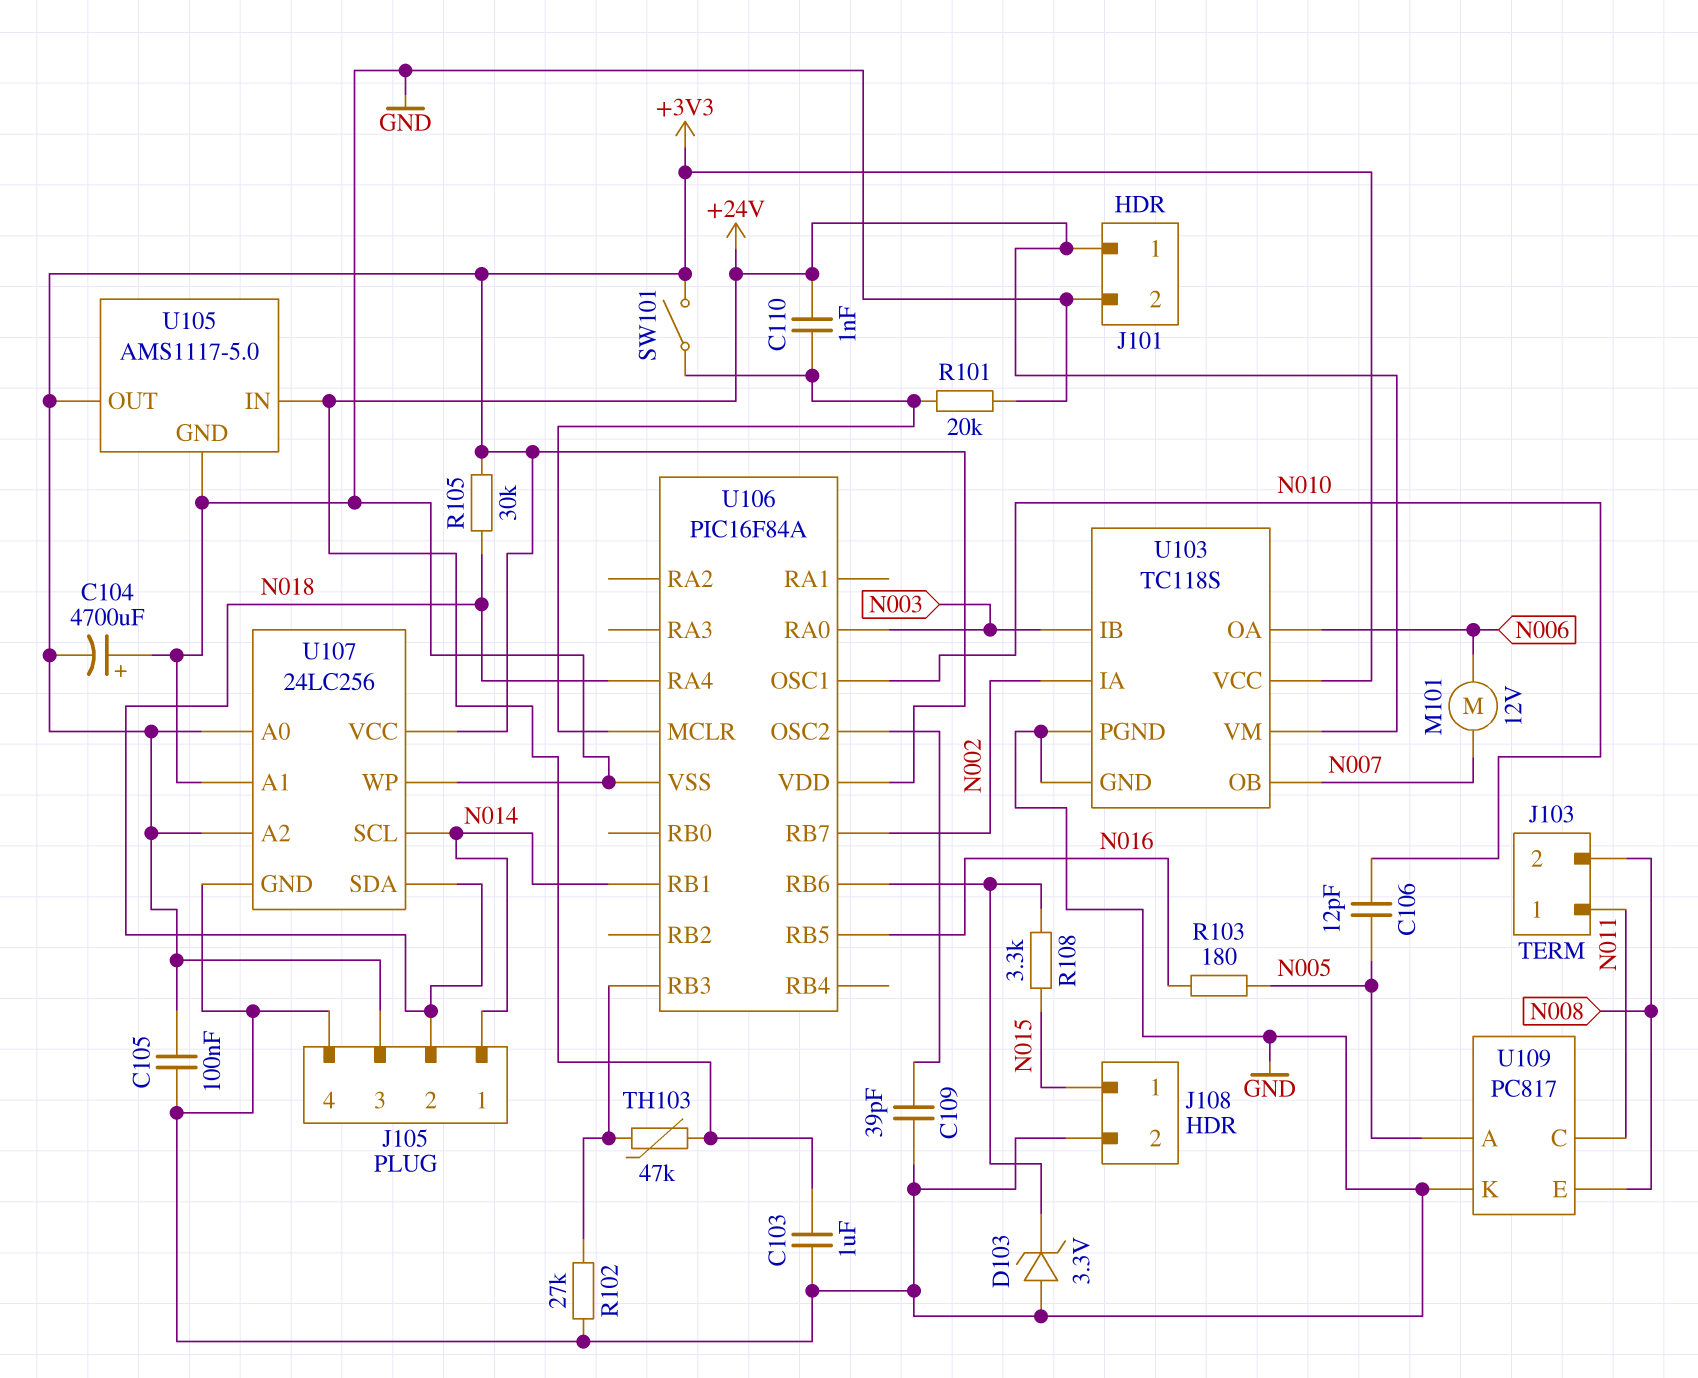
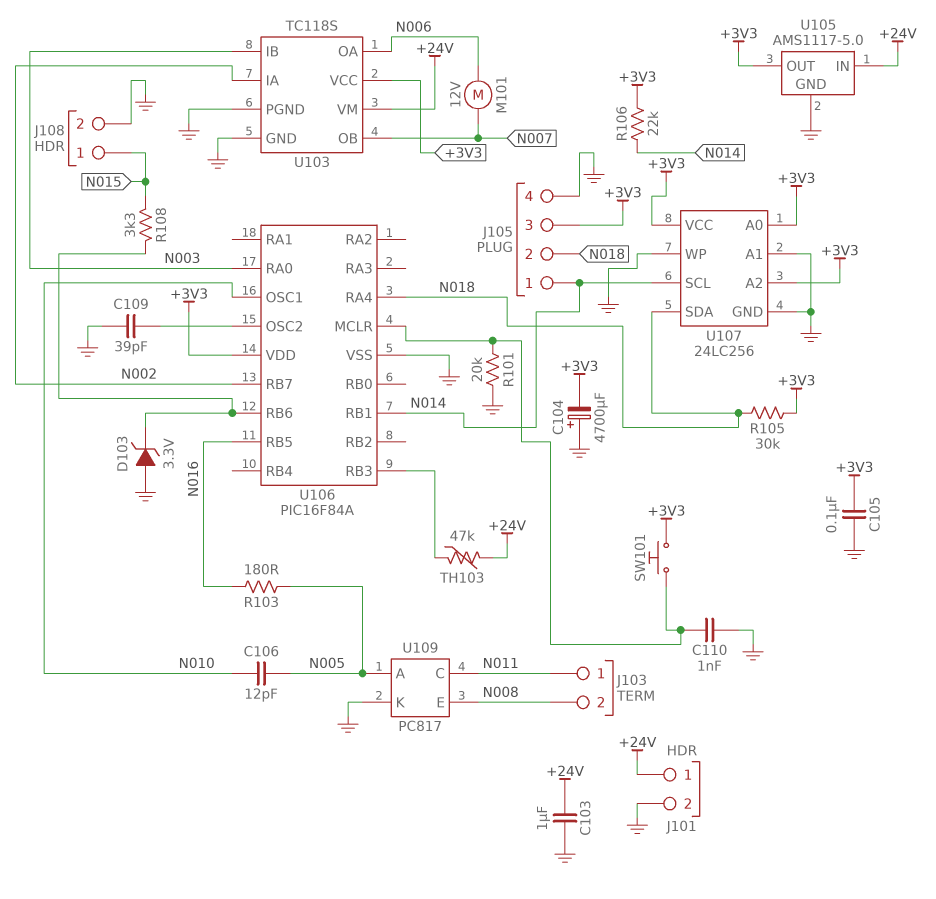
C110: 1nF (+24V, U106/MCLR) -> 1nF (GND, U106/MCLR)
R102: 27k (GND, U106/RB3) -> none
R106: none -> 22k (+3V3, N014)
SW101: switch (+3V3, U106/MCLR) -> button (+3V3, U106/MCLR)

